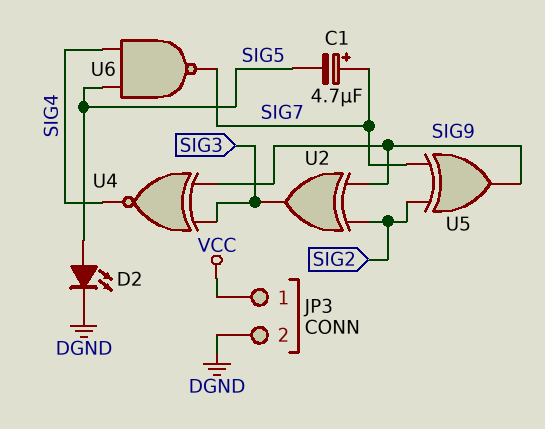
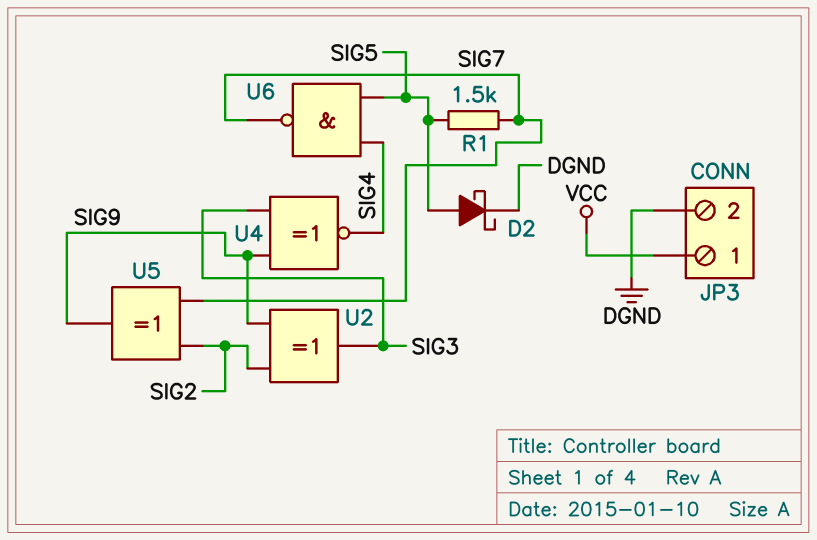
C1: 4.7uF (plus SIG7, minus SIG5) -> none
D2: LED (A SIG5, K DGND) -> schottky (A SIG5, K DGND)
R1: none -> 1.5k (SIG5, SIG7)

